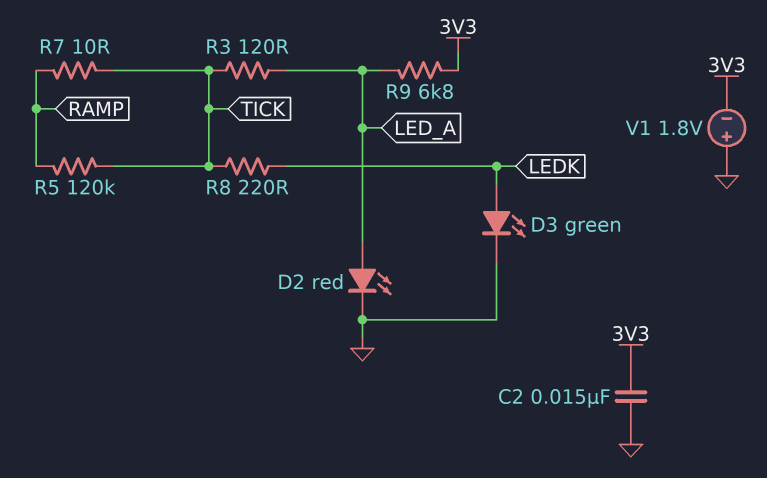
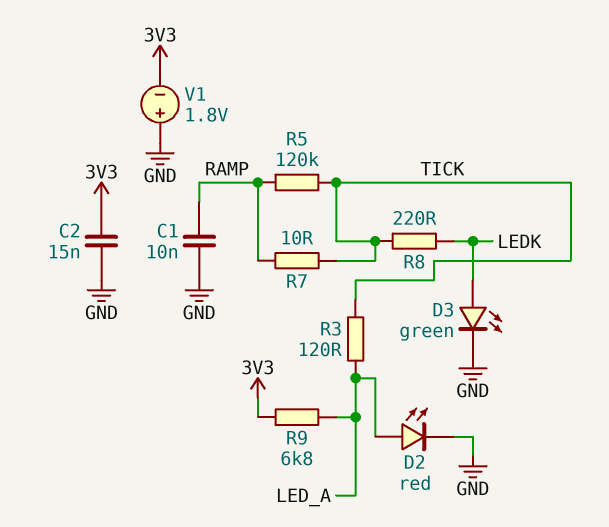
C1: none -> 10nF (GND, RAMP)

